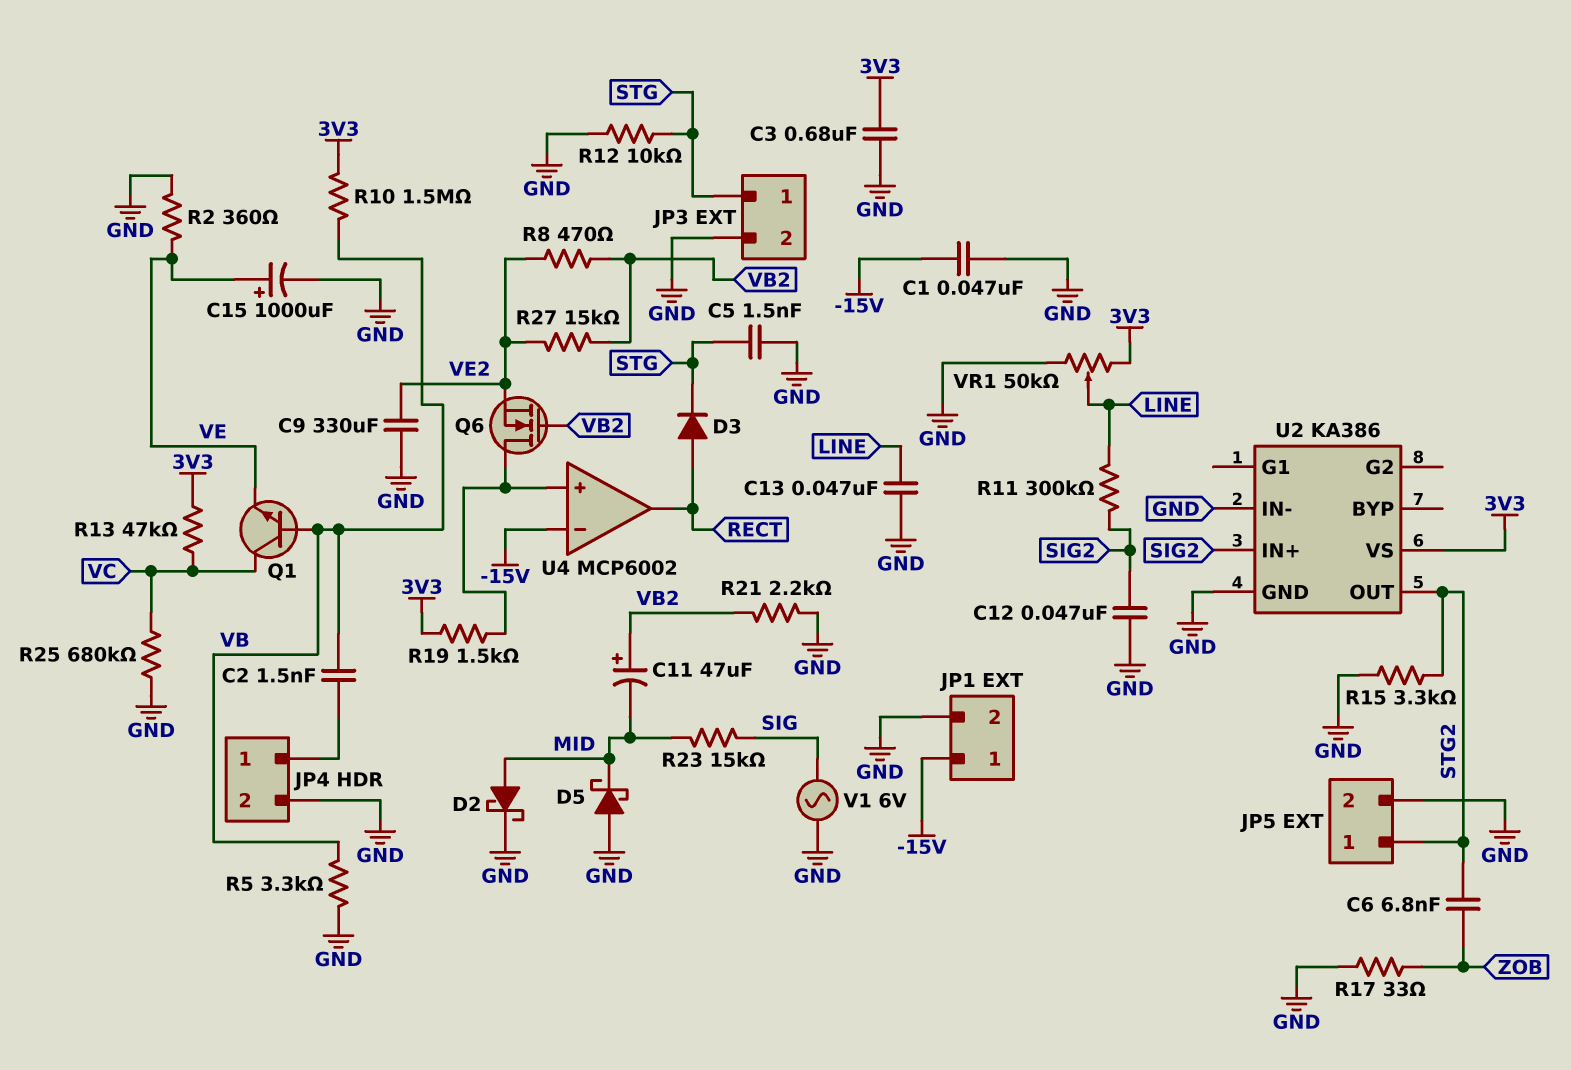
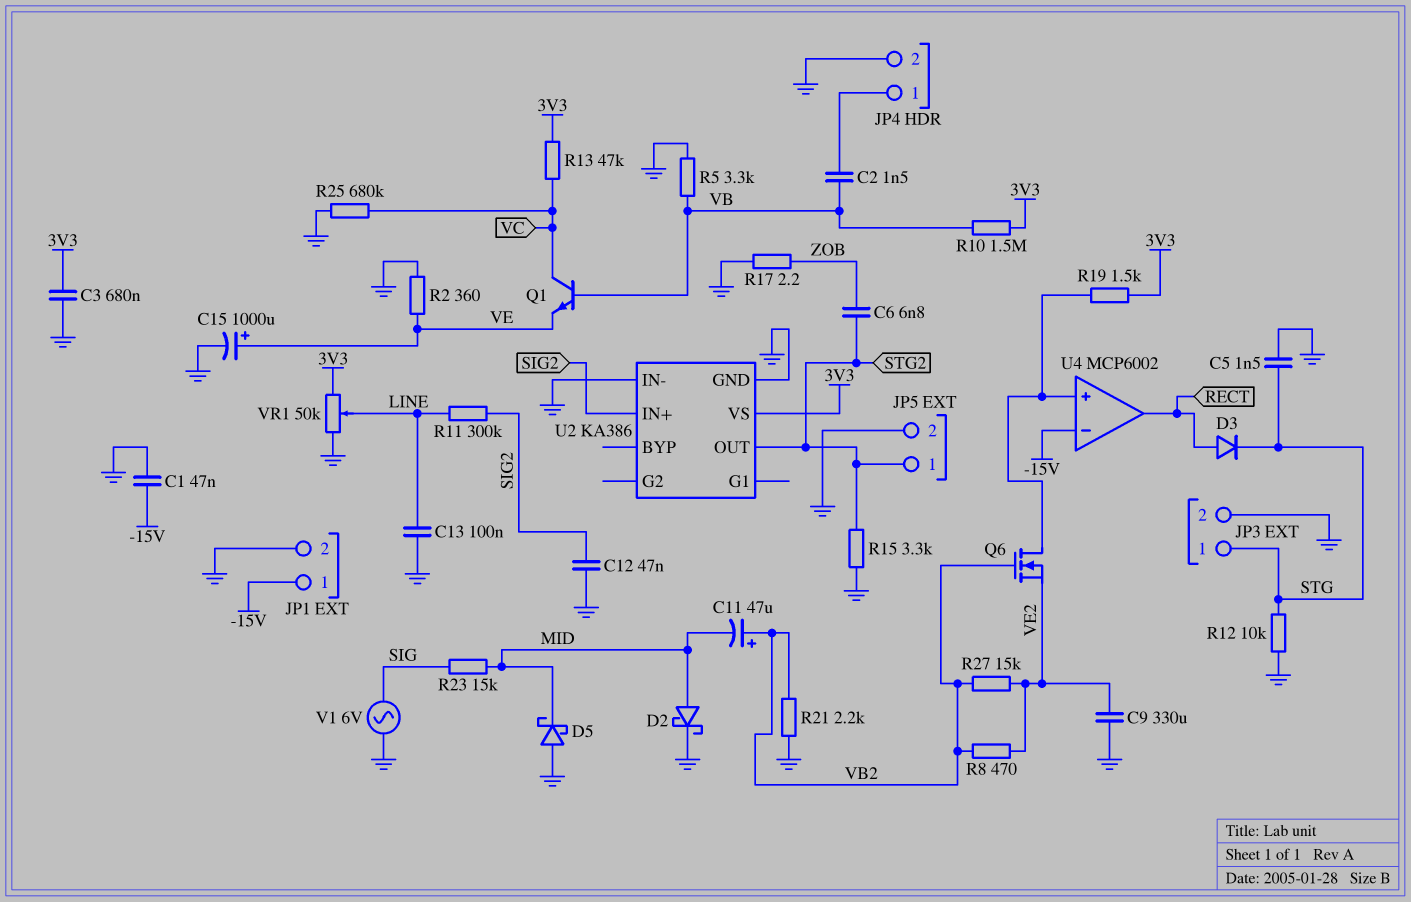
C13: 47nF (GND, LINE) -> 100nF (GND, LINE)
R17: 33 (GND, ZOB) -> 2.2 (GND, ZOB)

